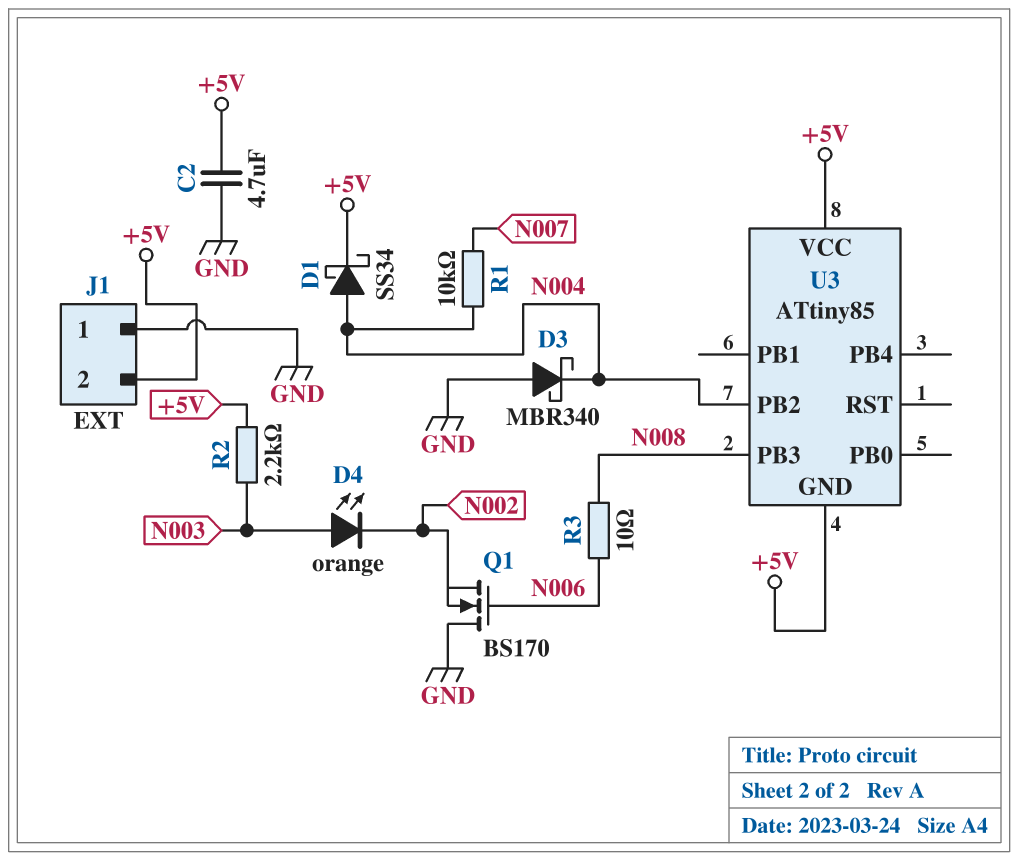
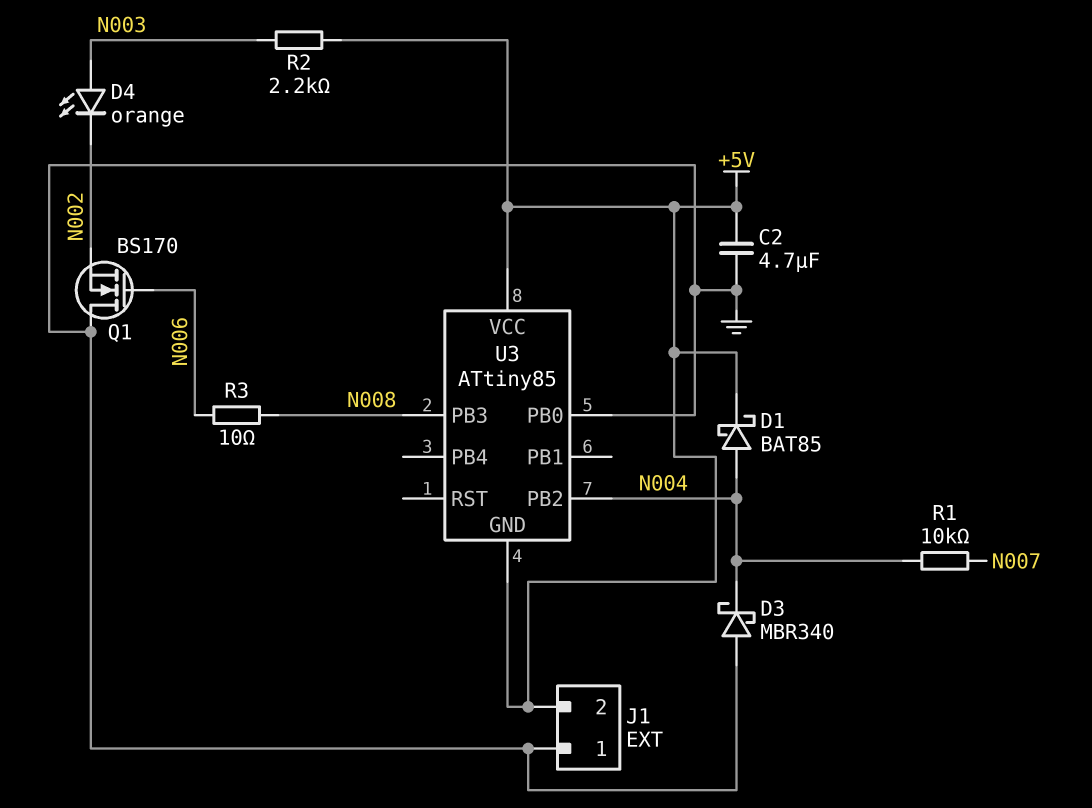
D1: schottky SS34 (A N004, K +5V) -> schottky BAT85 (A N004, K +5V)
U3 pin PB0: none -> GND

